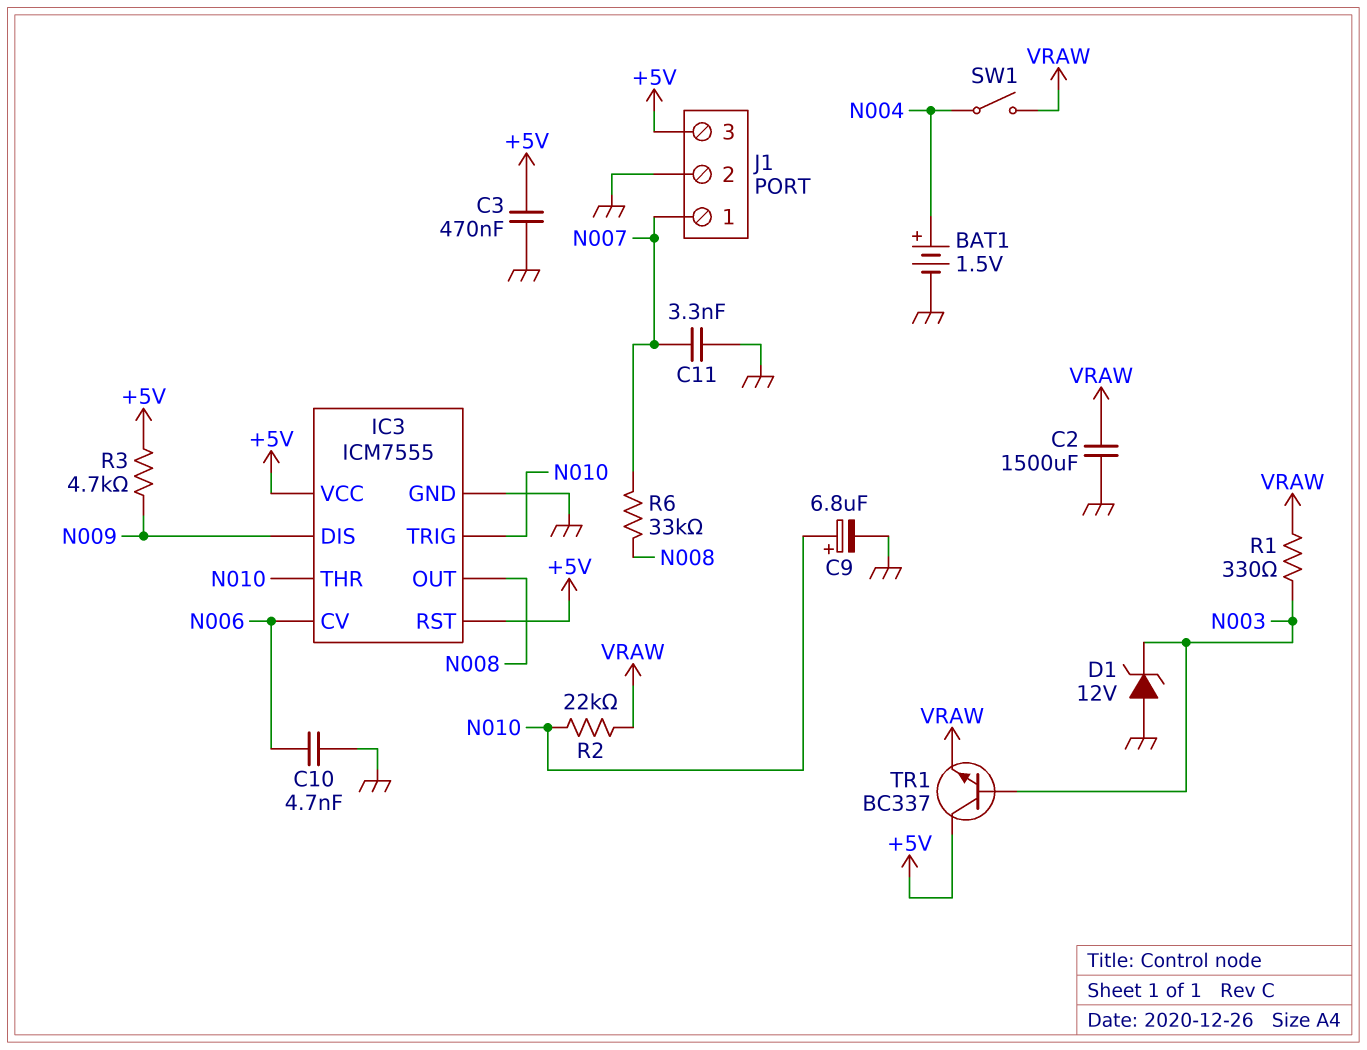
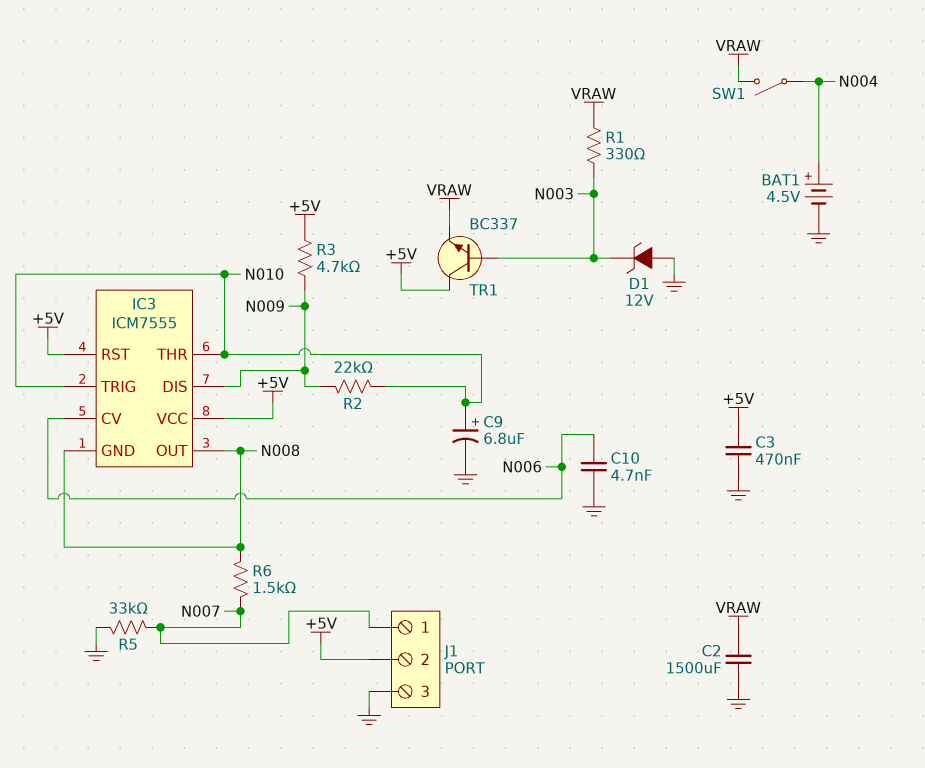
BAT1: 1.5V (plus N004, minus GND) -> 4.5V (plus N004, minus GND)
C11: 3.3nF (GND, N007) -> none
IC3 pin GND: GND -> N008
J1 pin 2: GND -> +5V
J1 pin 3: +5V -> GND
R2: 22k (N010, VRAW) -> 22k (N009, N010)
R5: none -> 33k (GND, N007)
R6: 33k (N007, N008) -> 1.5k (N007, N008)

